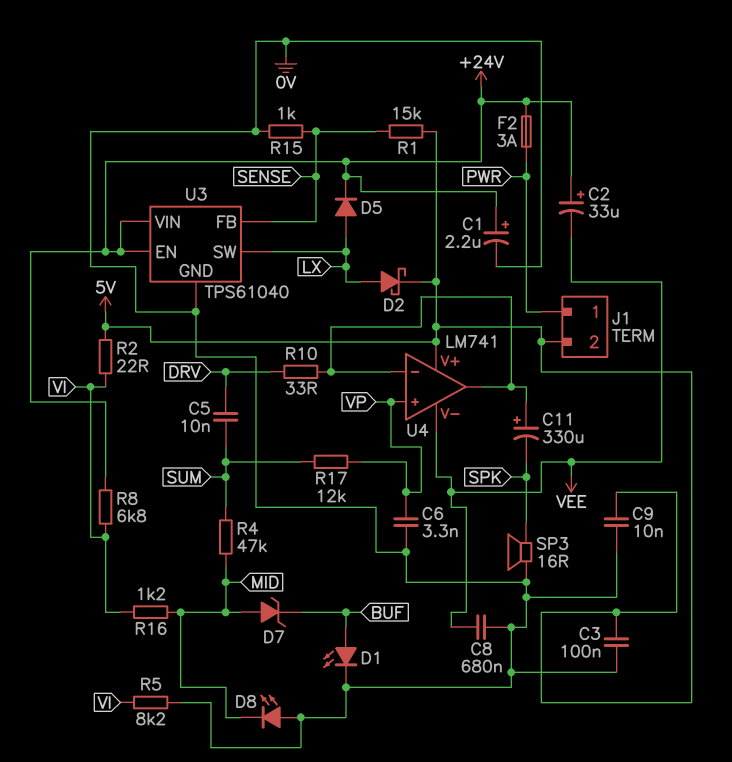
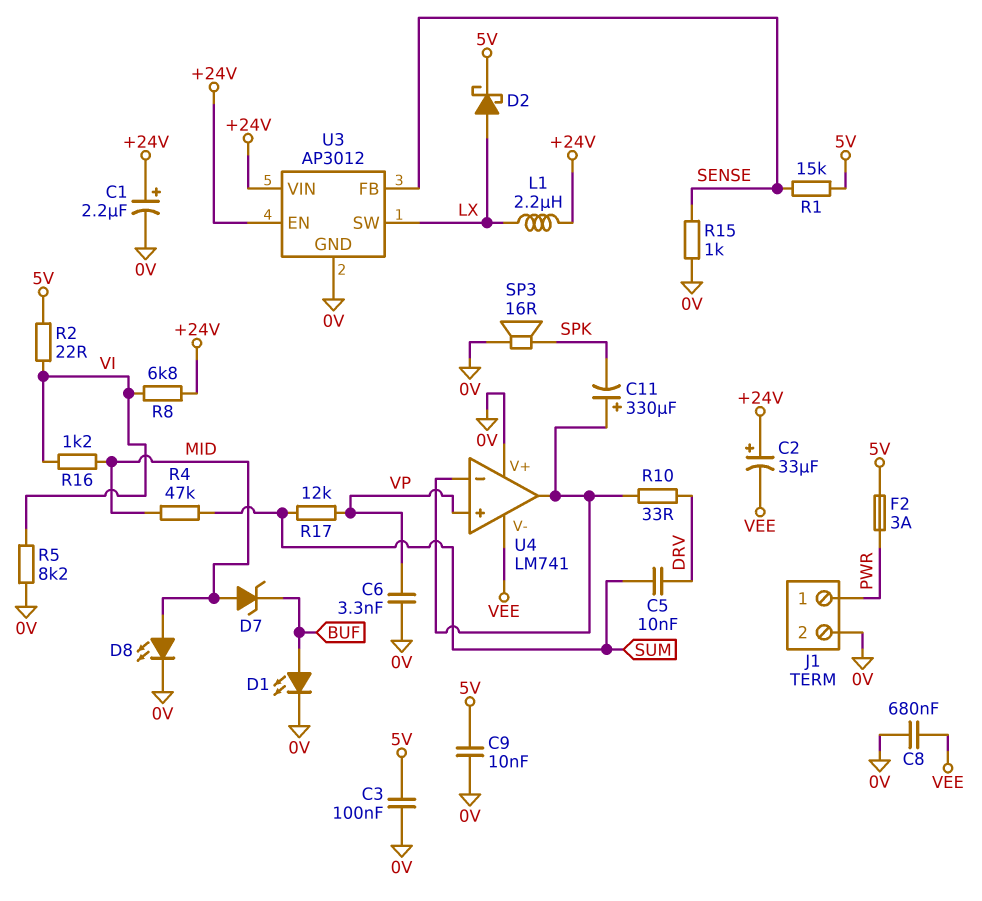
D5: diode (A LX, K +24V) -> none
D8: LED (A 0V, K MID) -> LED (A MID, K 0V)
F2: 3A (+24V, PWR) -> 3A (5V, PWR)
J1 pin 2: 5V -> 0V
L1: none -> 2.2uH (+24V, LX)
U3: TPS61040 -> AP3012
U4 pin V+: 5V -> 0V

